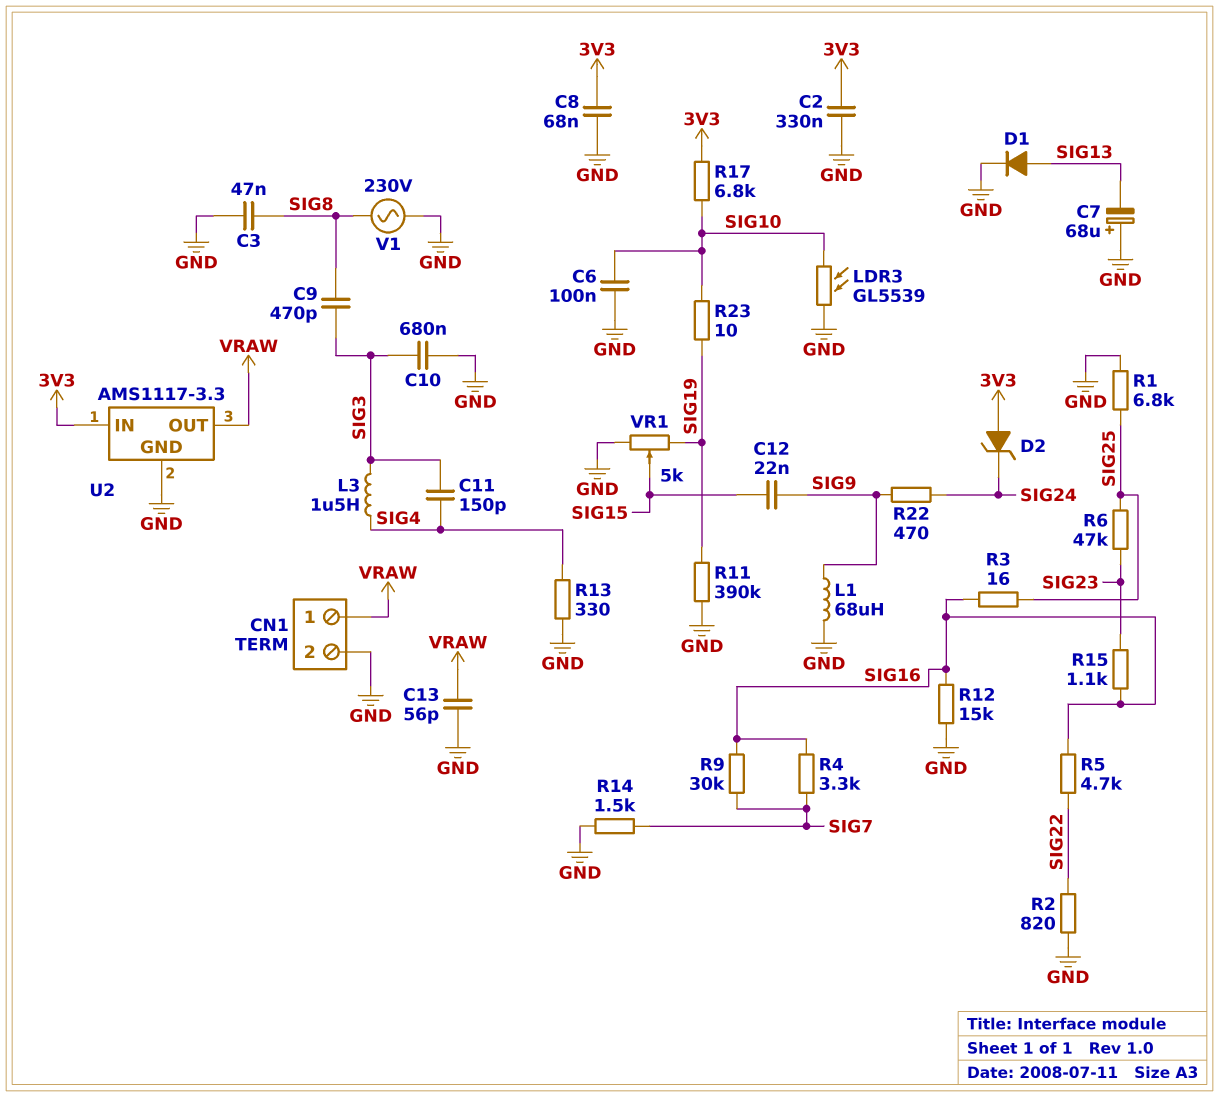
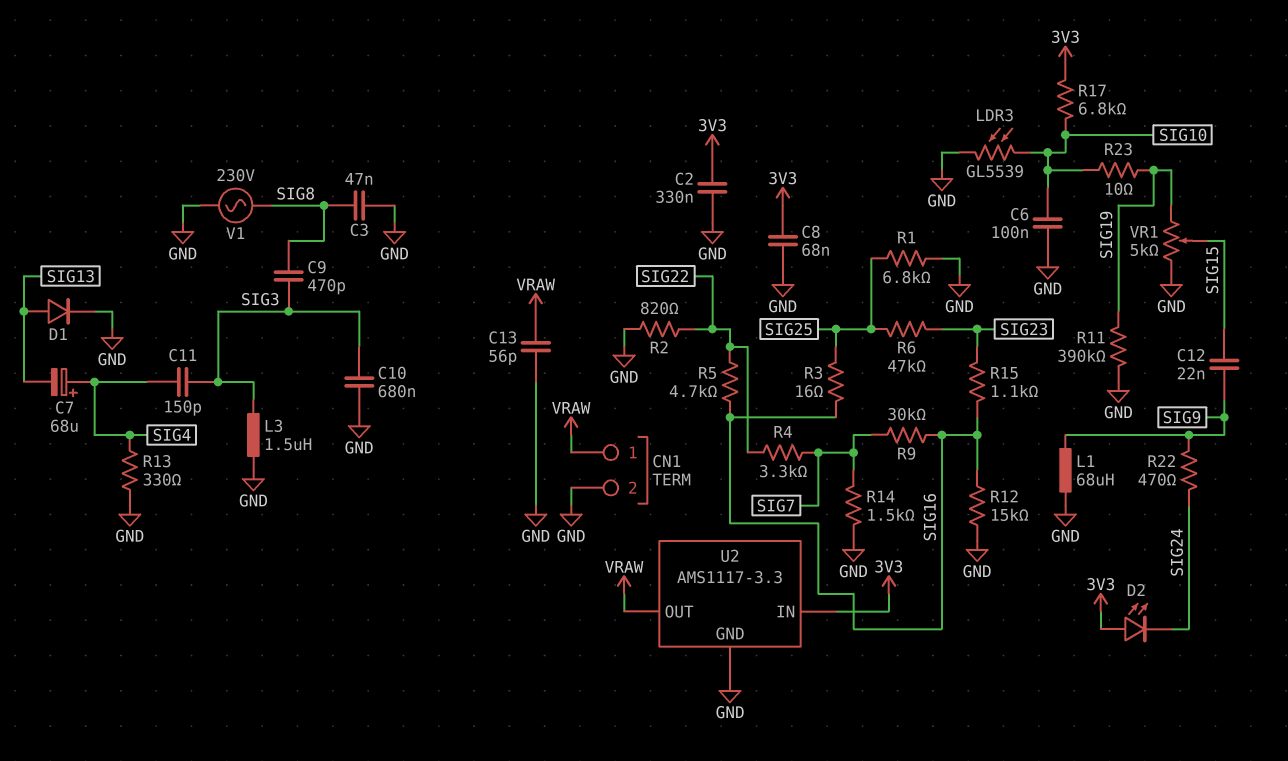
C7: 68uF (plus GND, minus SIG13) -> 68uF (plus SIG4, minus SIG13)
D2: zener (A 3V3, K SIG24) -> LED (A 3V3, K SIG24)
L3: 1.5uH (SIG3, SIG4) -> 1.5uH (GND, SIG3)
R4: 3.3k (SIG7, SIG16) -> 3.3k (SIG7, SIG22)

